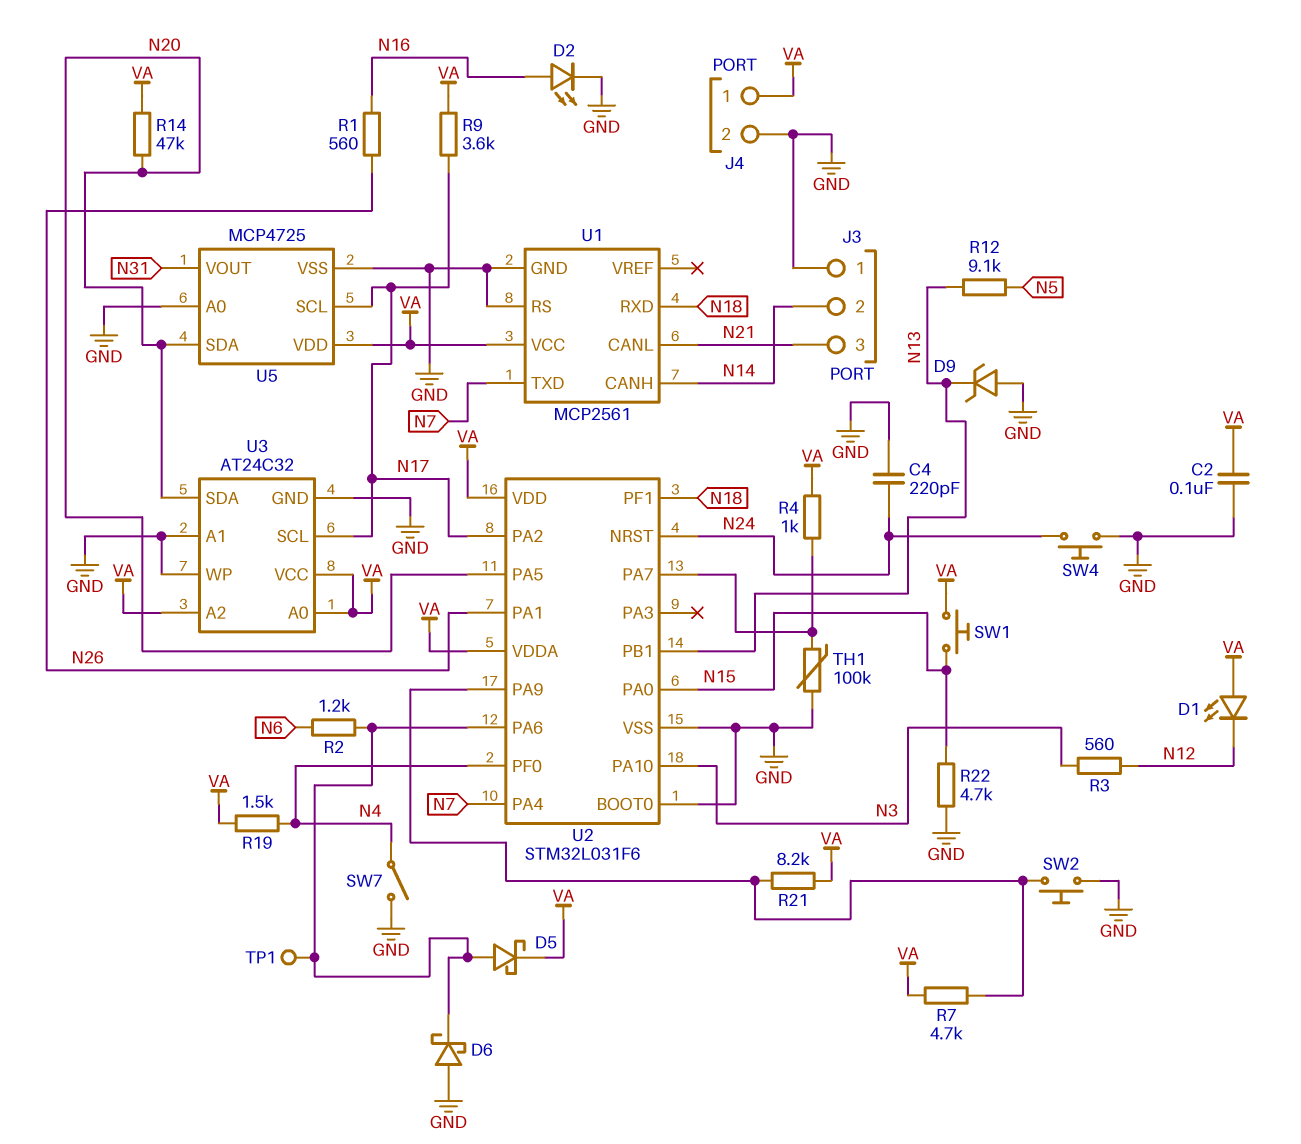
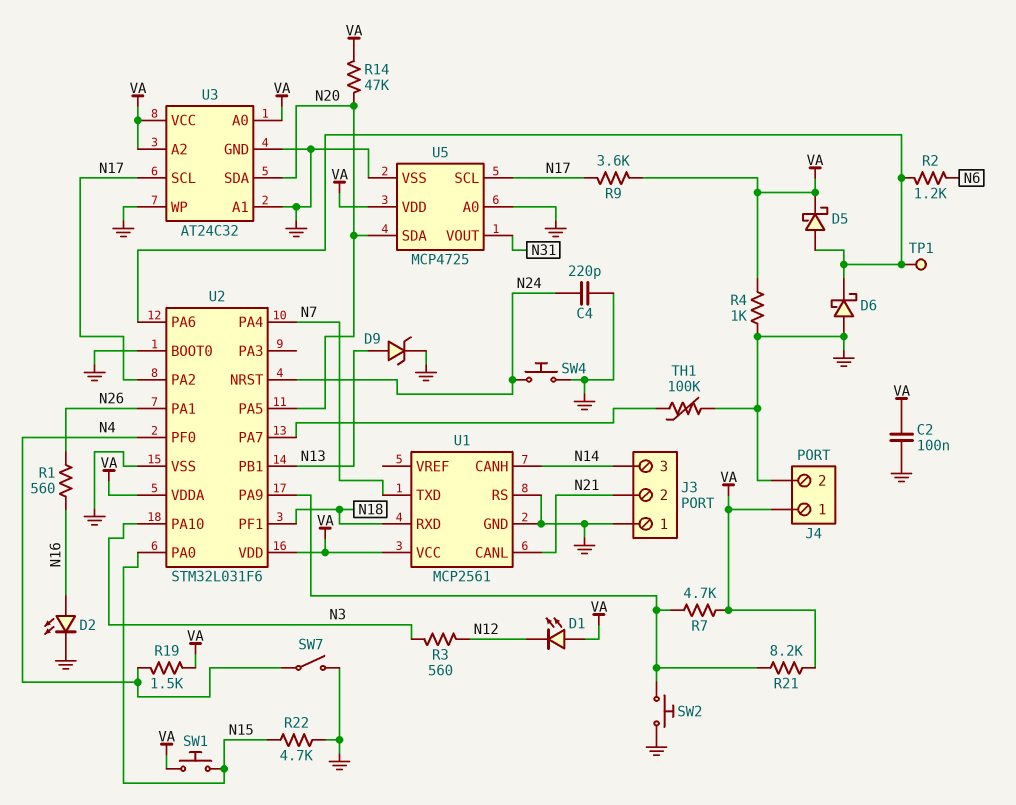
D9: zener (A GND, K N13) -> zener (A N13, K GND)
J3 pin 2: N14 -> N21
J3 pin 3: N21 -> N14
R4: 1k (U2/PA7, VA) -> 1k (GND, VA)
R12: 9.1k (N5, N13) -> none

